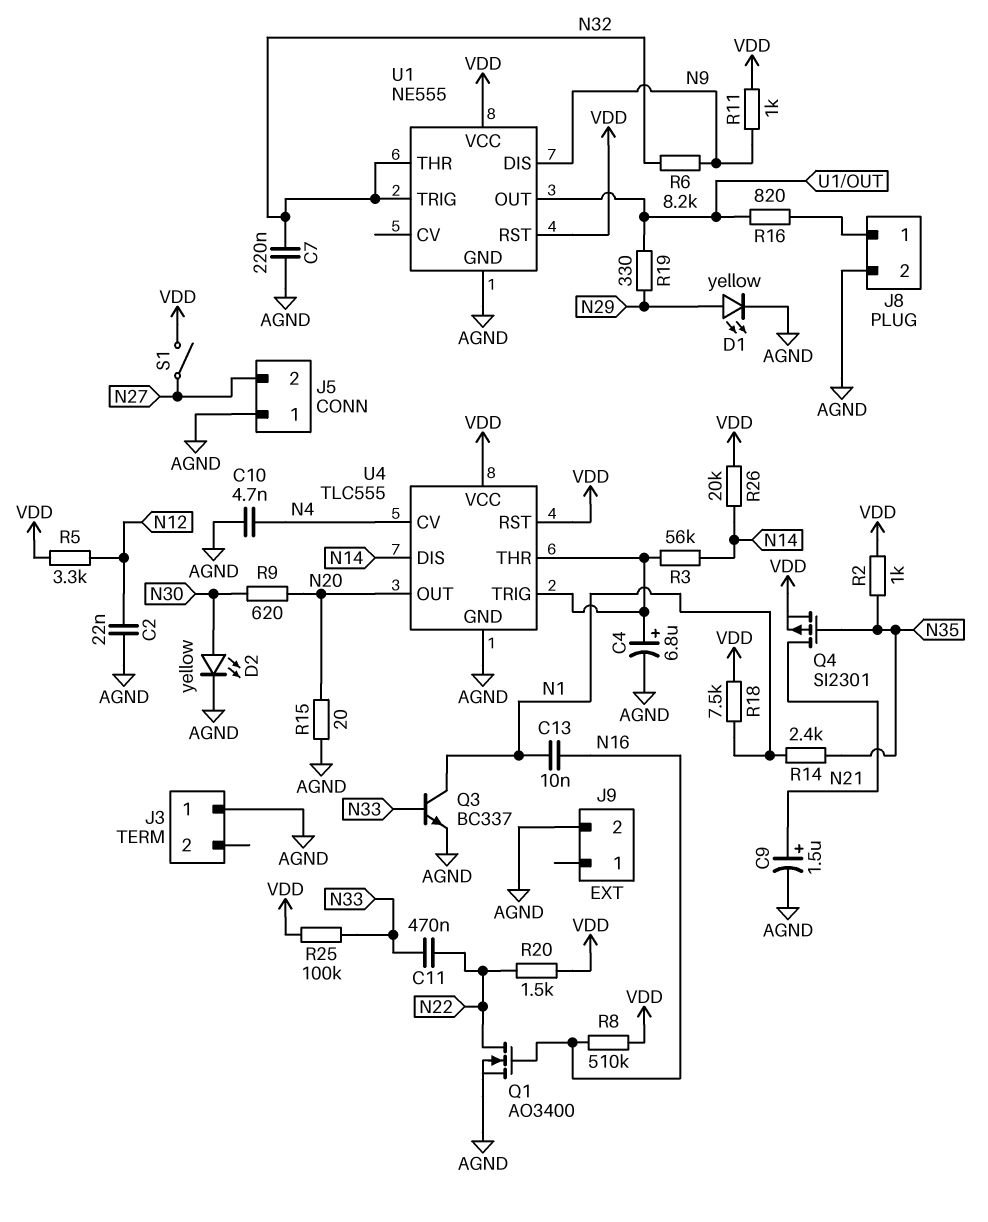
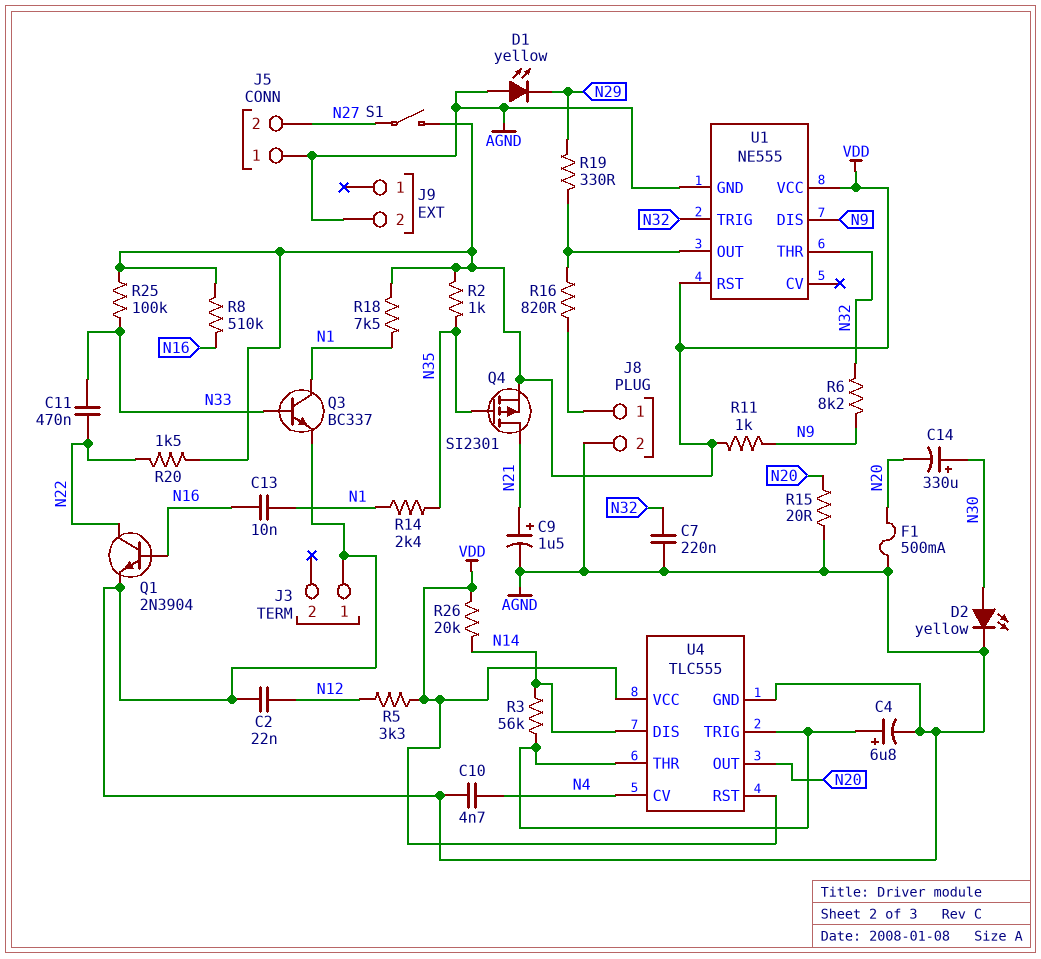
C14: none -> 330uF (plus N30, minus N20)
D1: LED yellow (A N29, K AGND) -> LED yellow (A AGND, K N29)
F1: none -> 500mA (AGND, N20)
Q1: NMOS AO3400 (G N16, D N22, S AGND) -> NPN 2N3904 (B N16, C N22, E AGND)
R9: 620 (N20, N30) -> none

